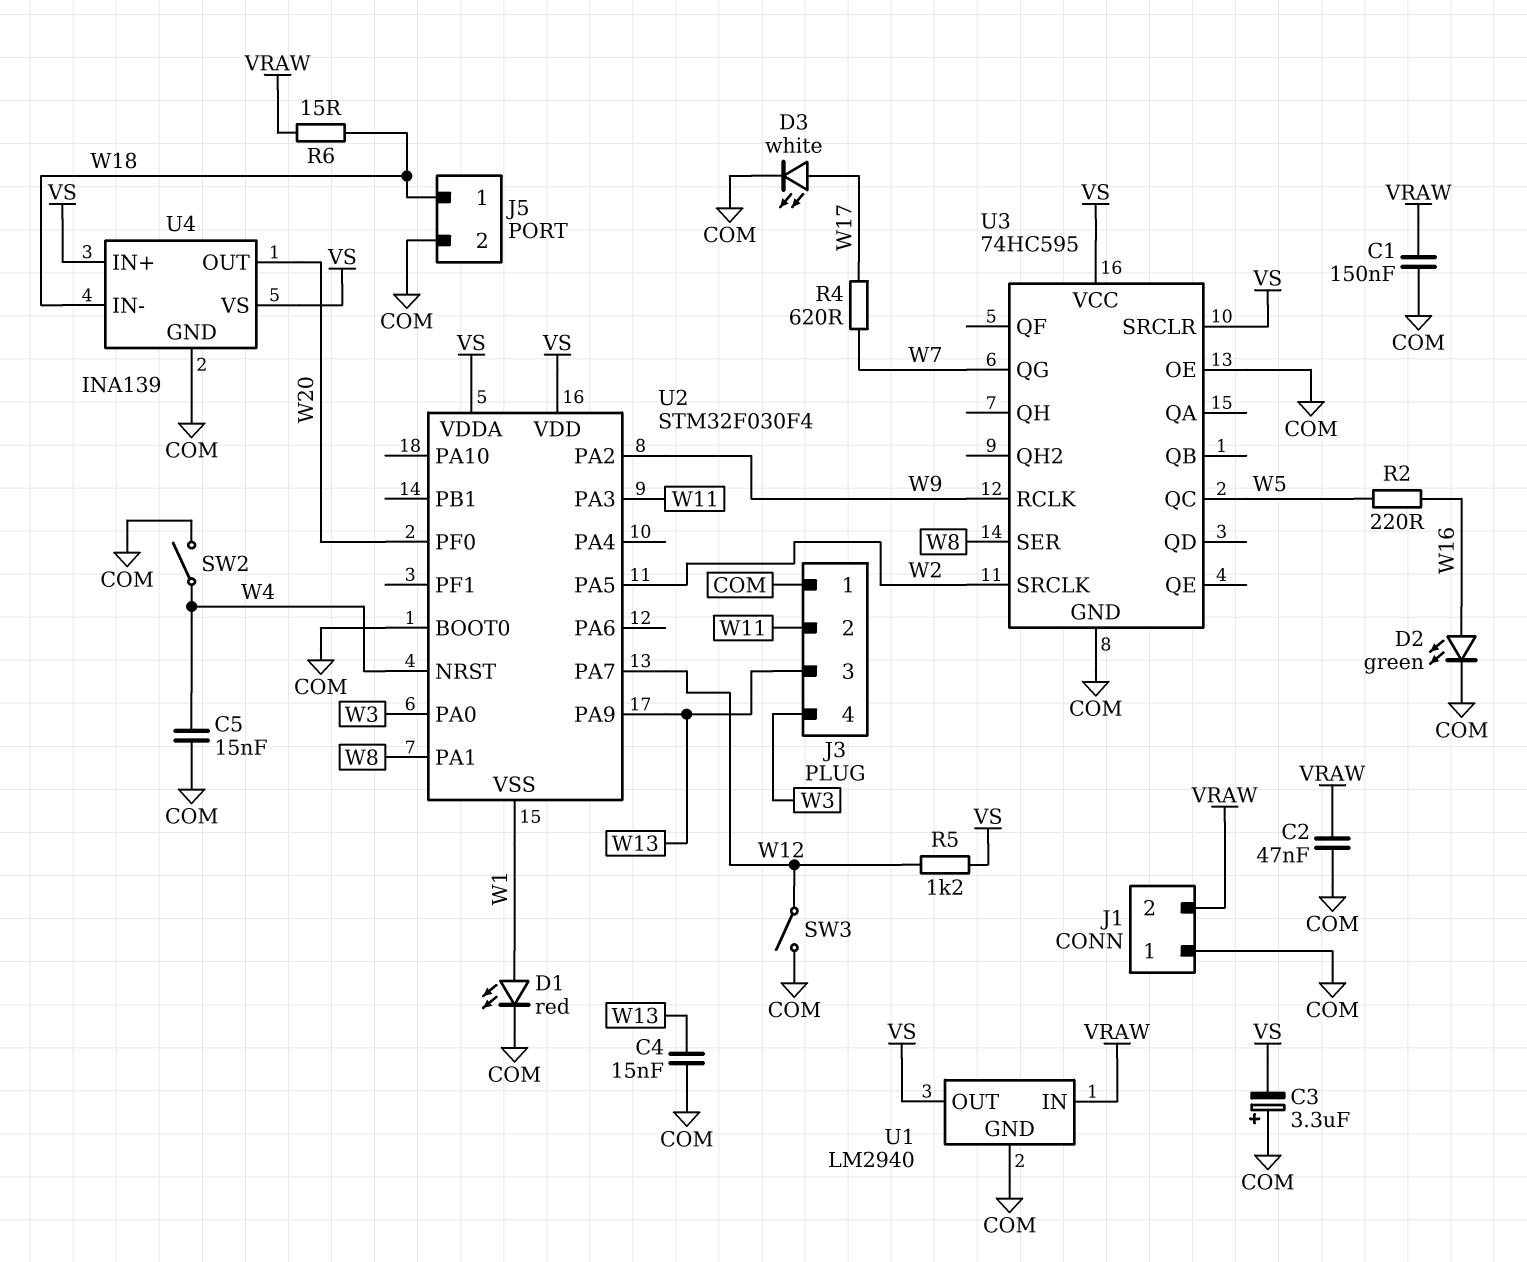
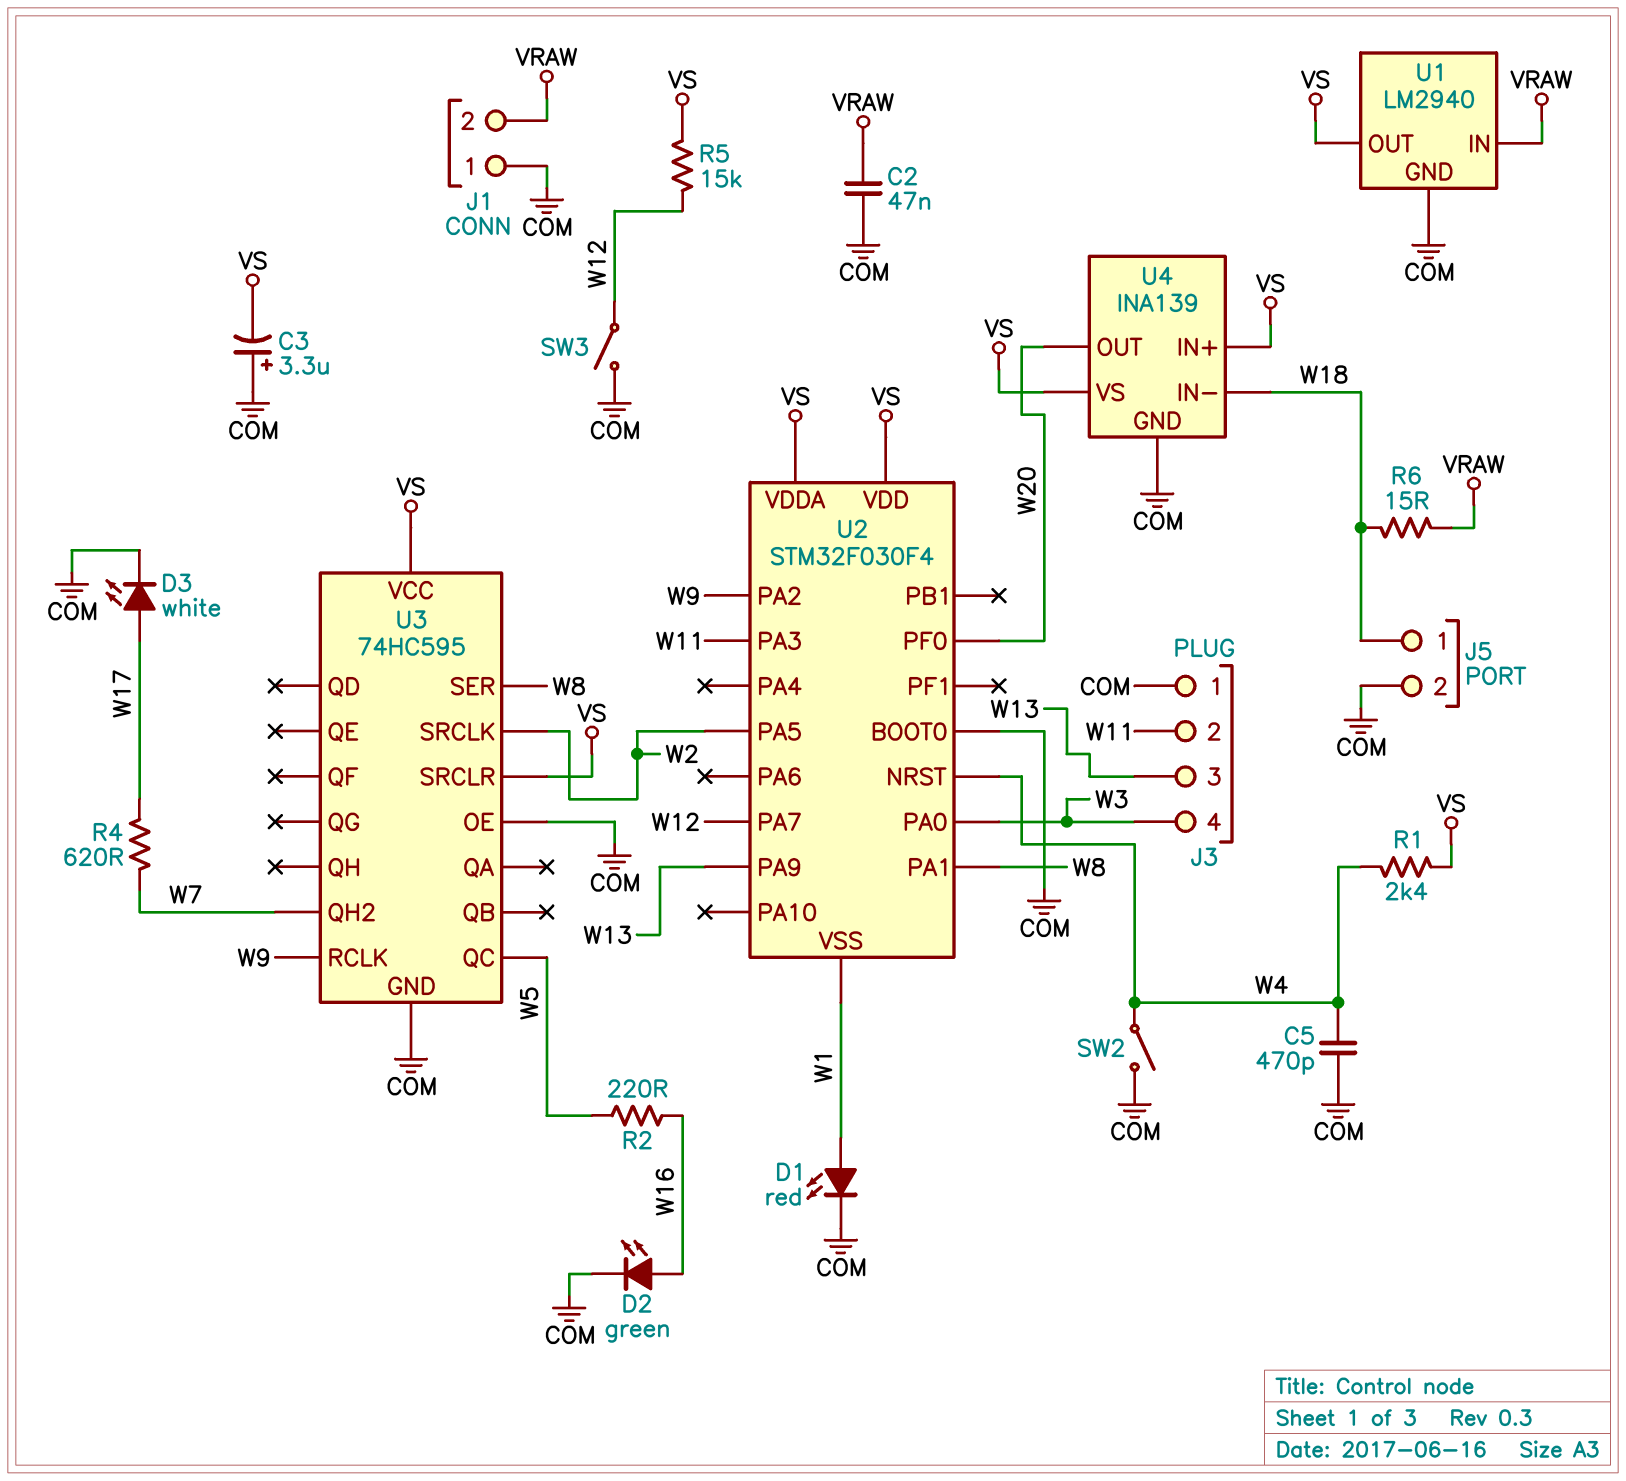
C1: 150nF (COM, VRAW) -> none
C4: 15nF (COM, W13) -> none
C5: 15nF (COM, W4) -> 470pF (COM, W4)
R1: none -> 2.4k (VS, W4)
R5: 1.2k (VS, W12) -> 15k (VS, W12)
U3 pin QG: W7 -> none
U3 pin QH2: none -> W7

